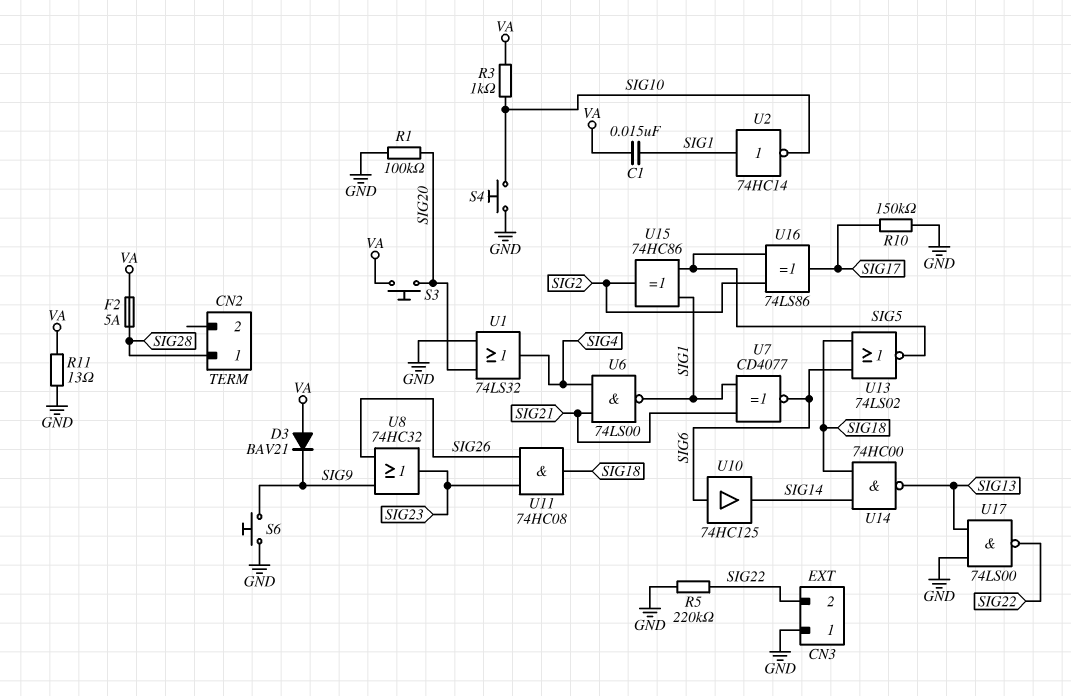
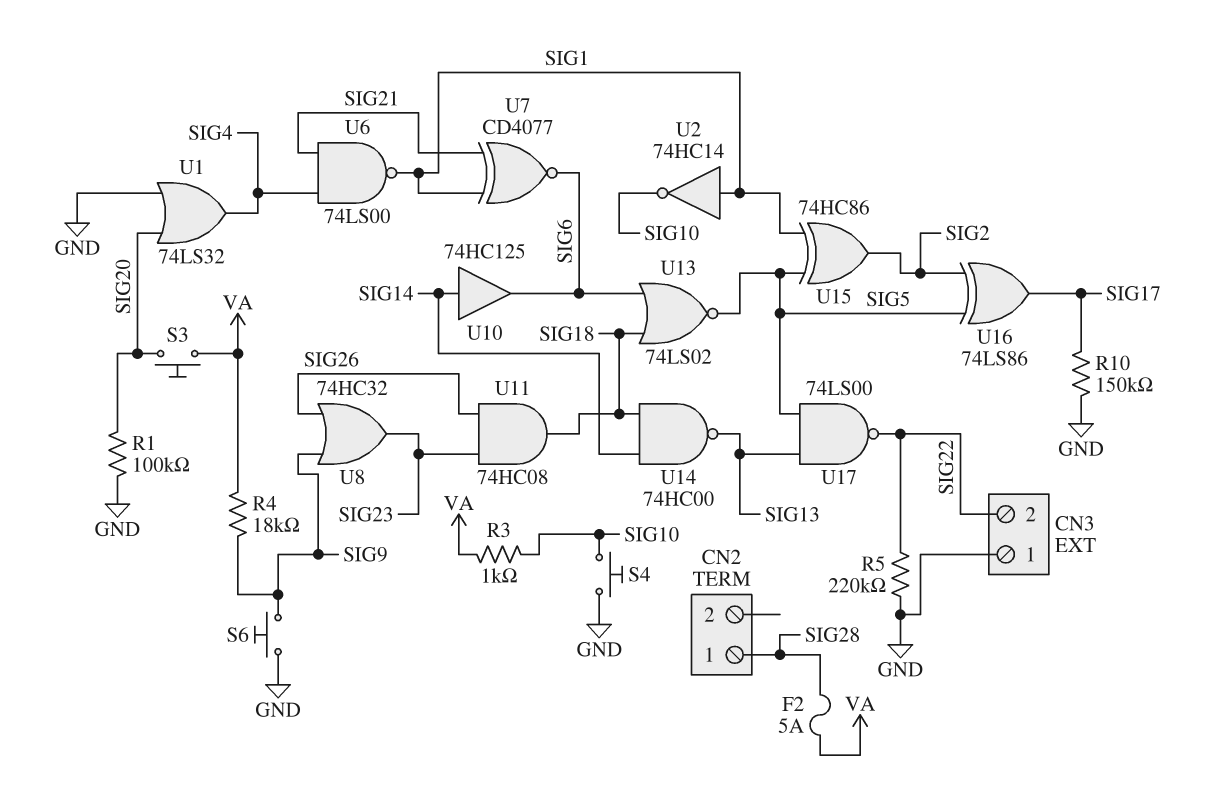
C1: 15nF (SIG1, VA) -> none
D3: diode BAV21 (A VA, K SIG9) -> none
R4: none -> 18k (SIG9, VA)
R11: 13 (GND, VA) -> none
U10: buffer 74HC125 (in SIG6, out SIG14) -> buffer 74HC125 (in SIG14, out SIG6)
U17: NAND 74LS00 (in GND, in SIG13, out SIG22) -> NAND 74LS00 (in SIG5, in SIG13, out SIG22)

